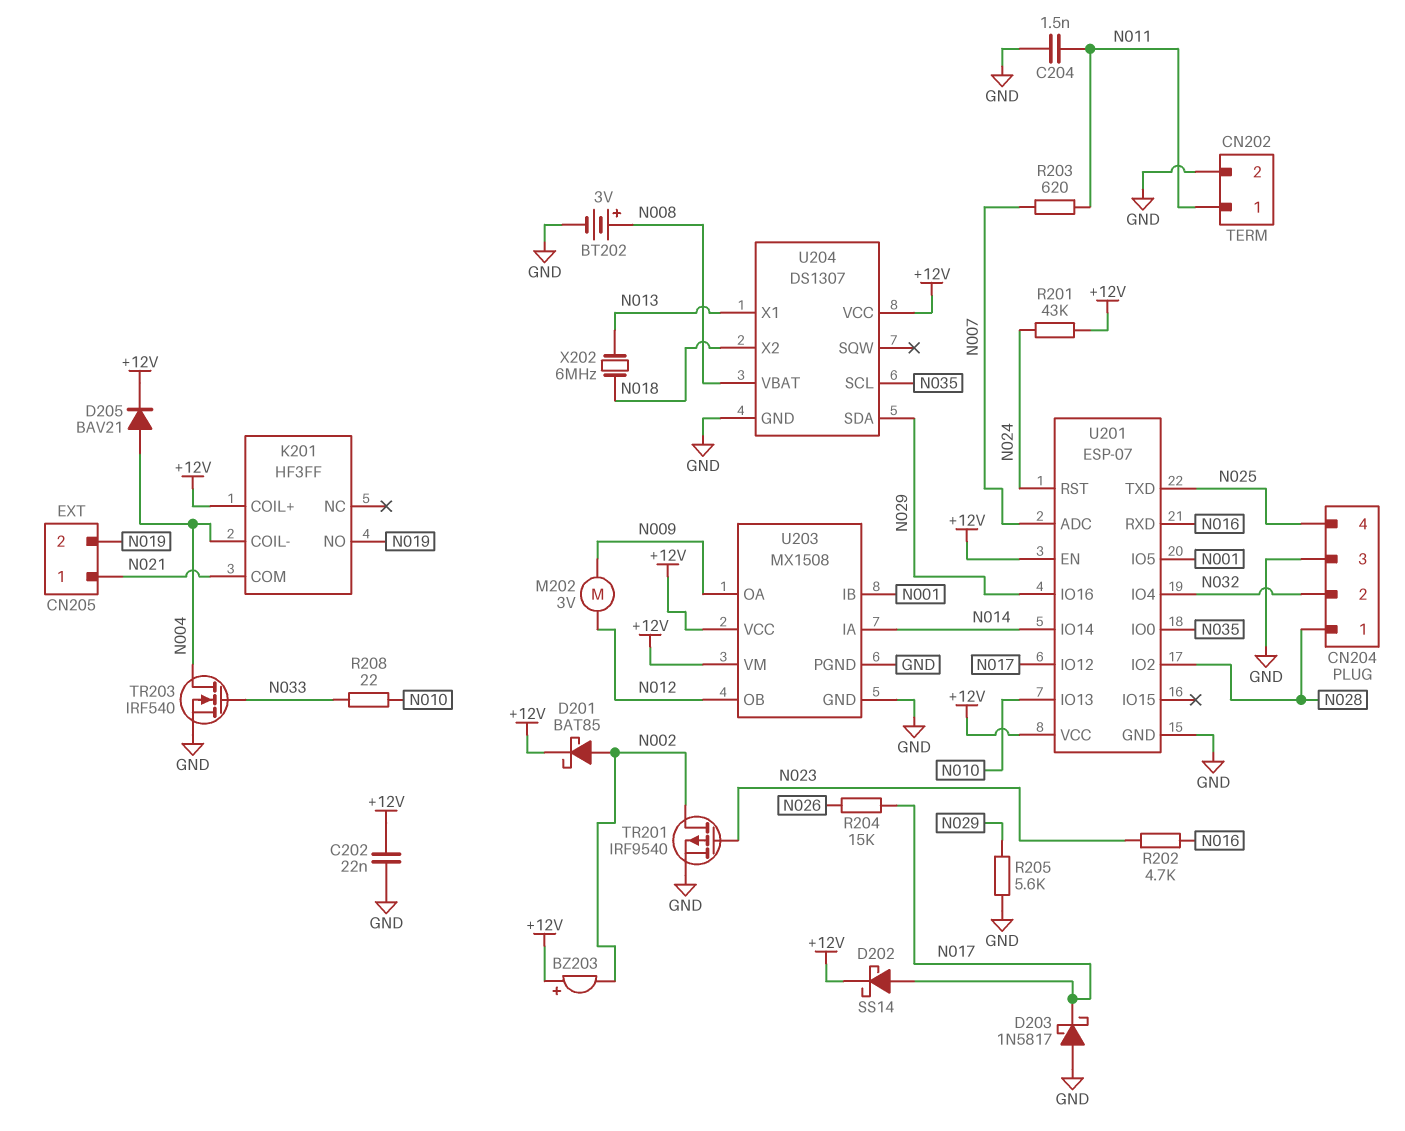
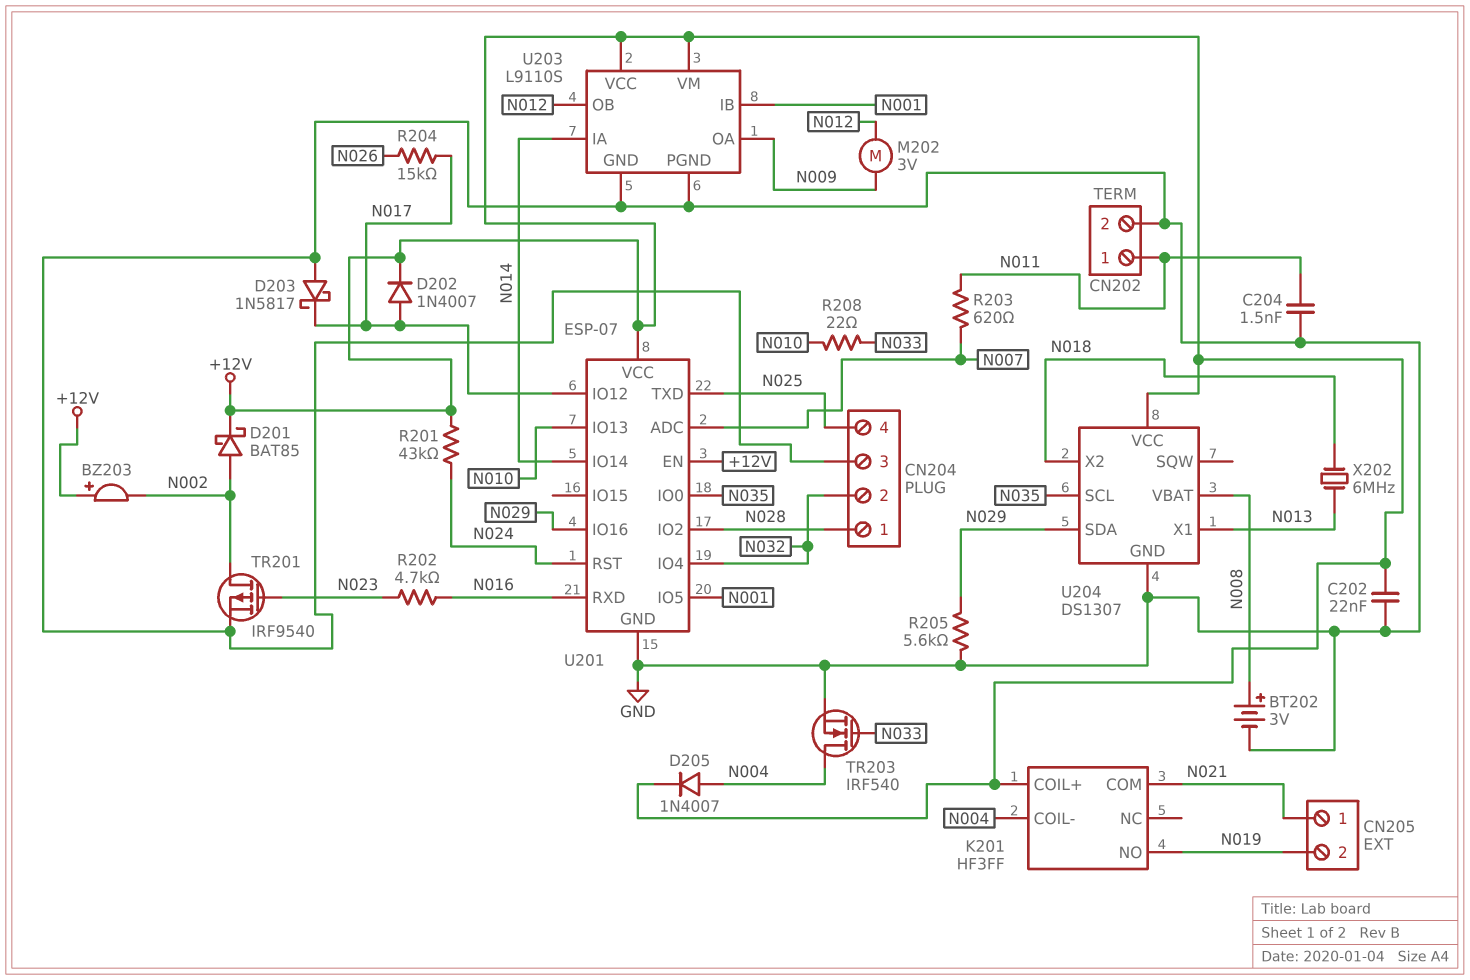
D202: schottky SS14 (A N017, K +12V) -> diode 1N4007 (A N017, K +12V)
D205: diode BAV21 (A N004, K +12V) -> diode 1N4007 (A N004, K +12V)
U203: MX1508 -> L9110S

